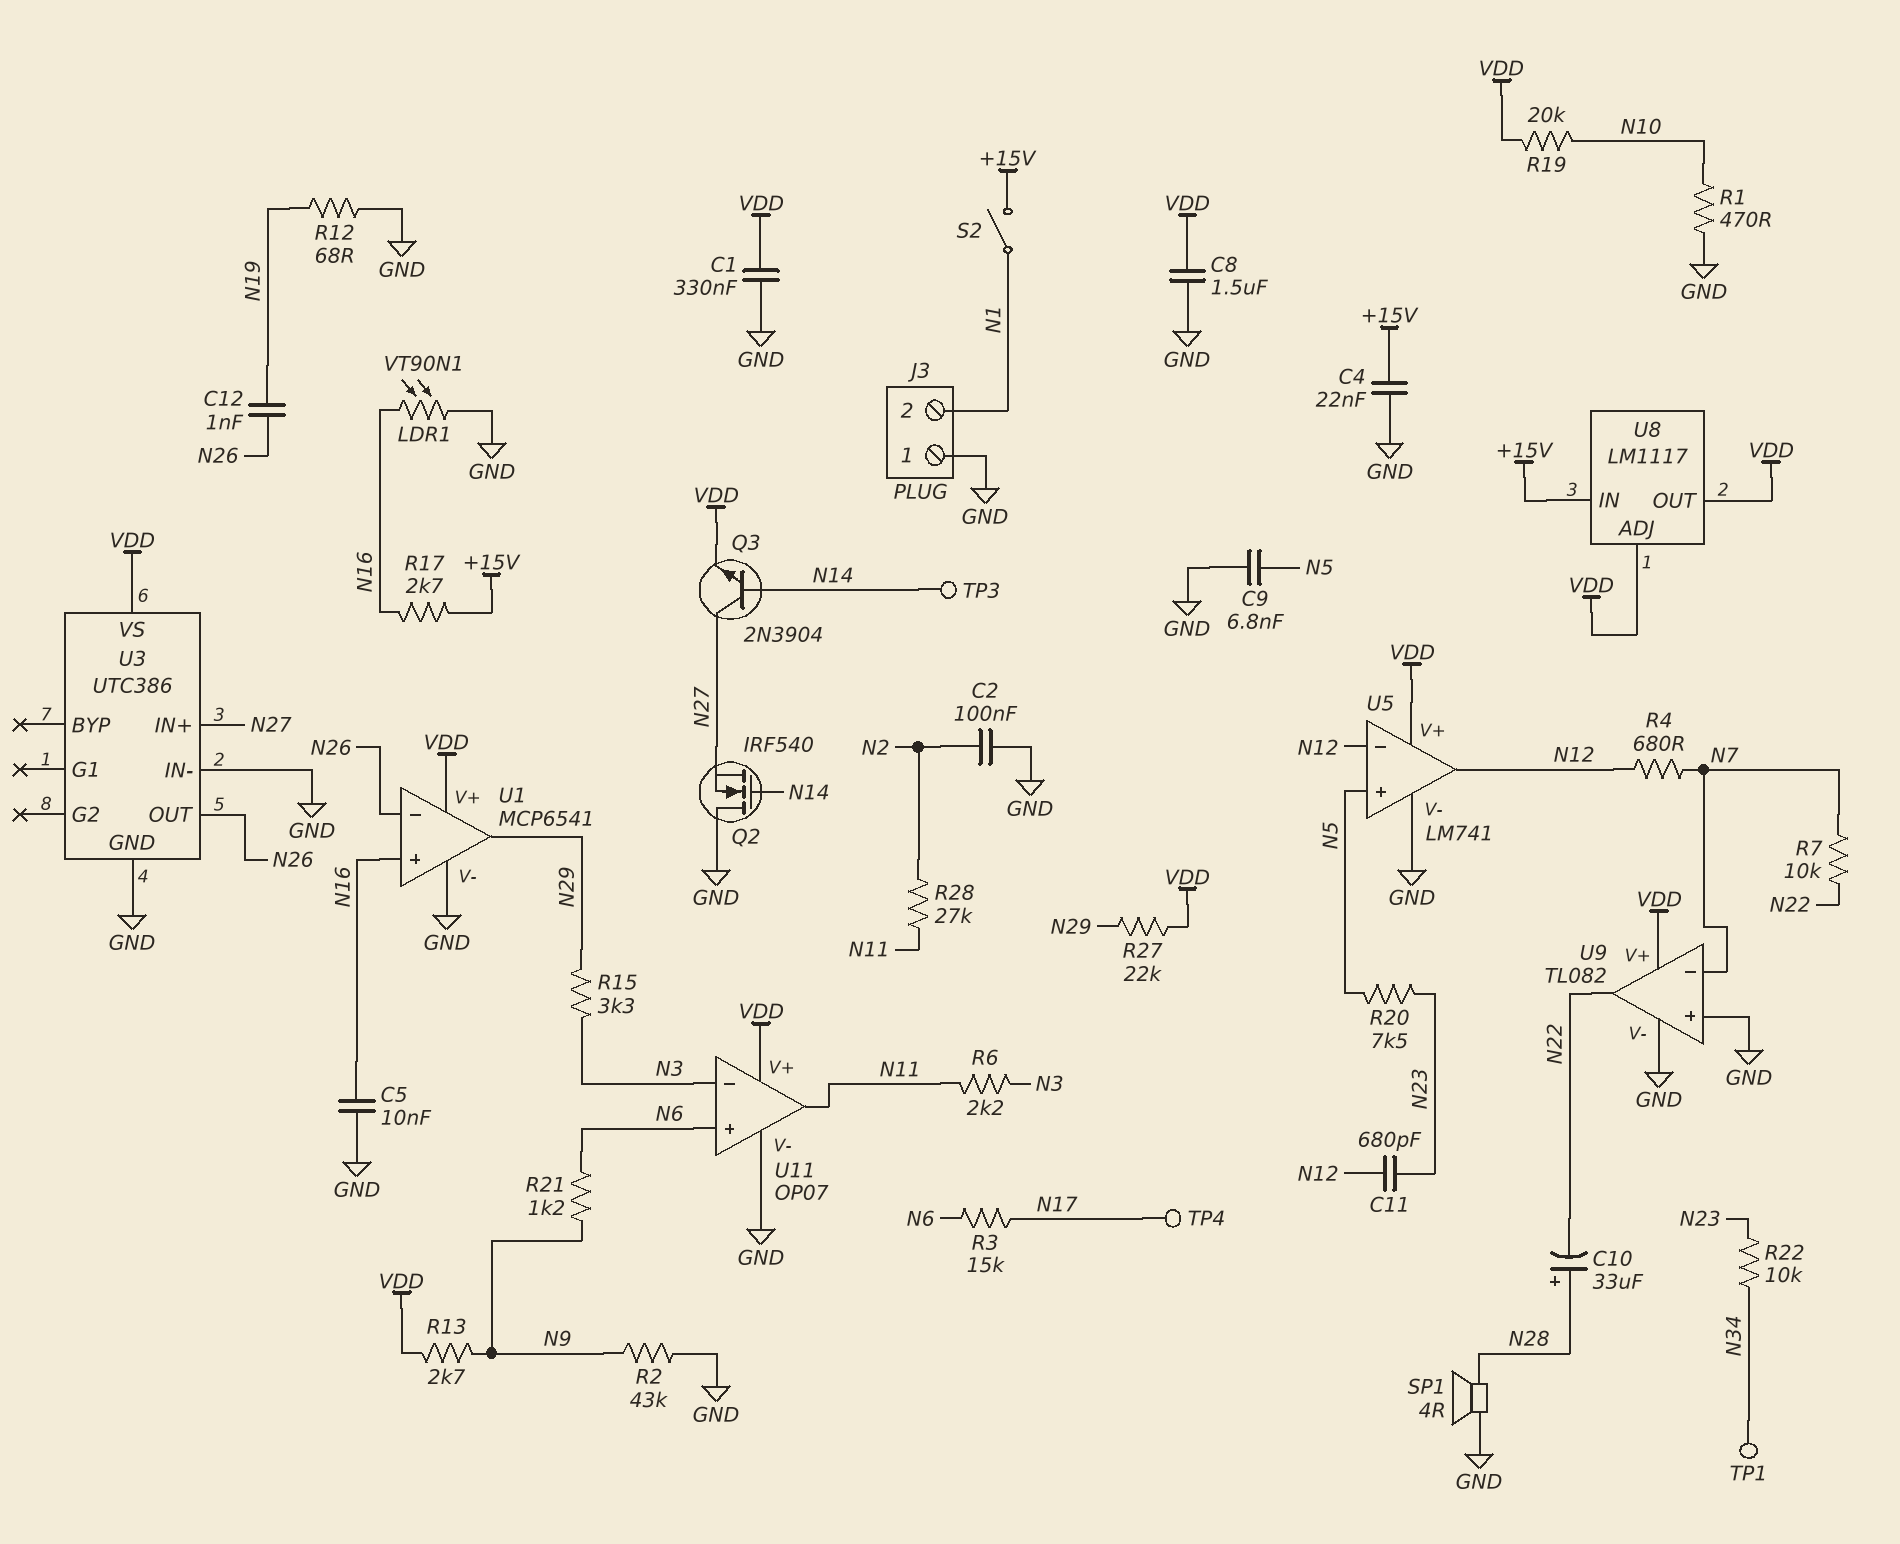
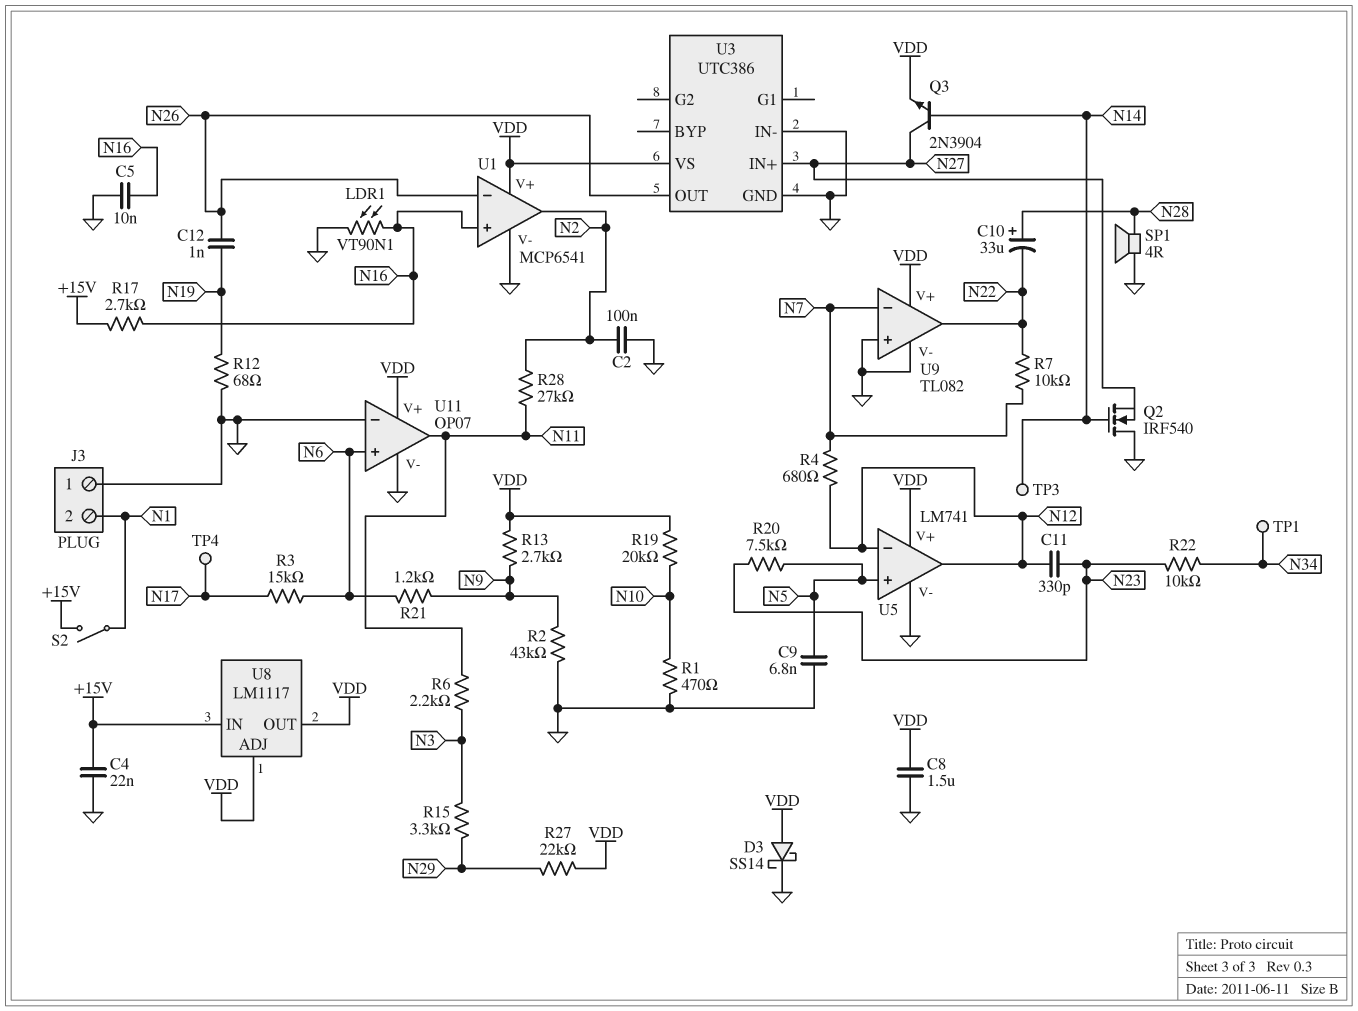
C1: 330nF (GND, VDD) -> none
C11: 680pF (N12, N23) -> 330pF (N12, N23)
D3: none -> schottky SS14 (A VDD, K GND)
U1 pin out: N29 -> N2
U11 pin in-: N3 -> GND

